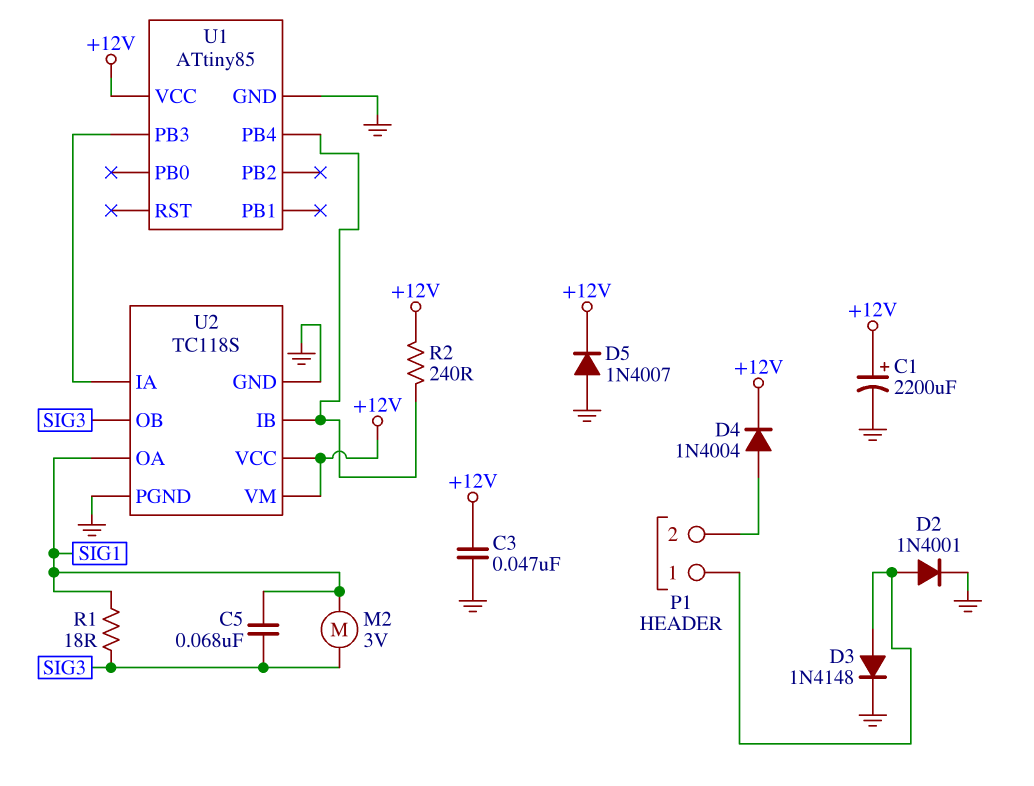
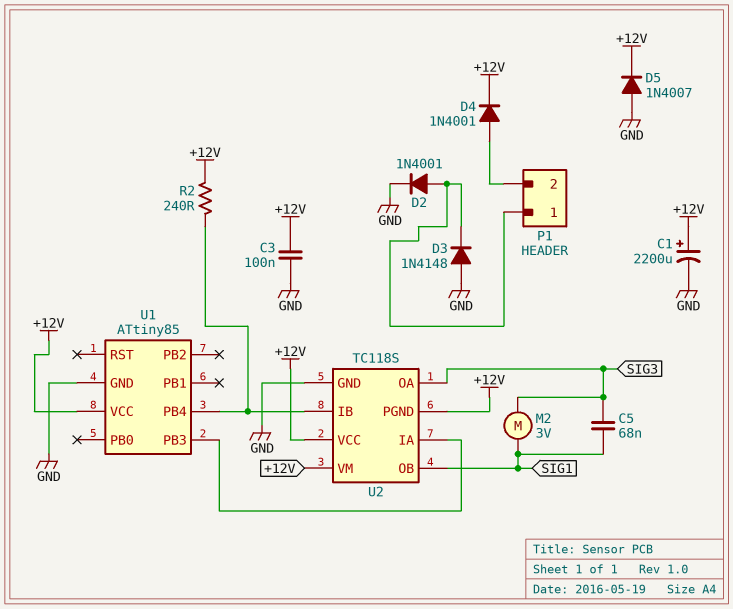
C3: 47nF (+12V, GND) -> 100nF (+12V, GND)
D3: diode 1N4148 (A P1/1, K GND) -> diode 1N4148 (A GND, K P1/1)
D4: diode 1N4004 (A P1/2, K +12V) -> diode 1N4001 (A P1/2, K +12V)
R1: 18 (SIG1, SIG3) -> none
U2 pin OA: SIG1 -> SIG3
U2 pin OB: SIG3 -> SIG1
U2 pin PGND: GND -> +12V

